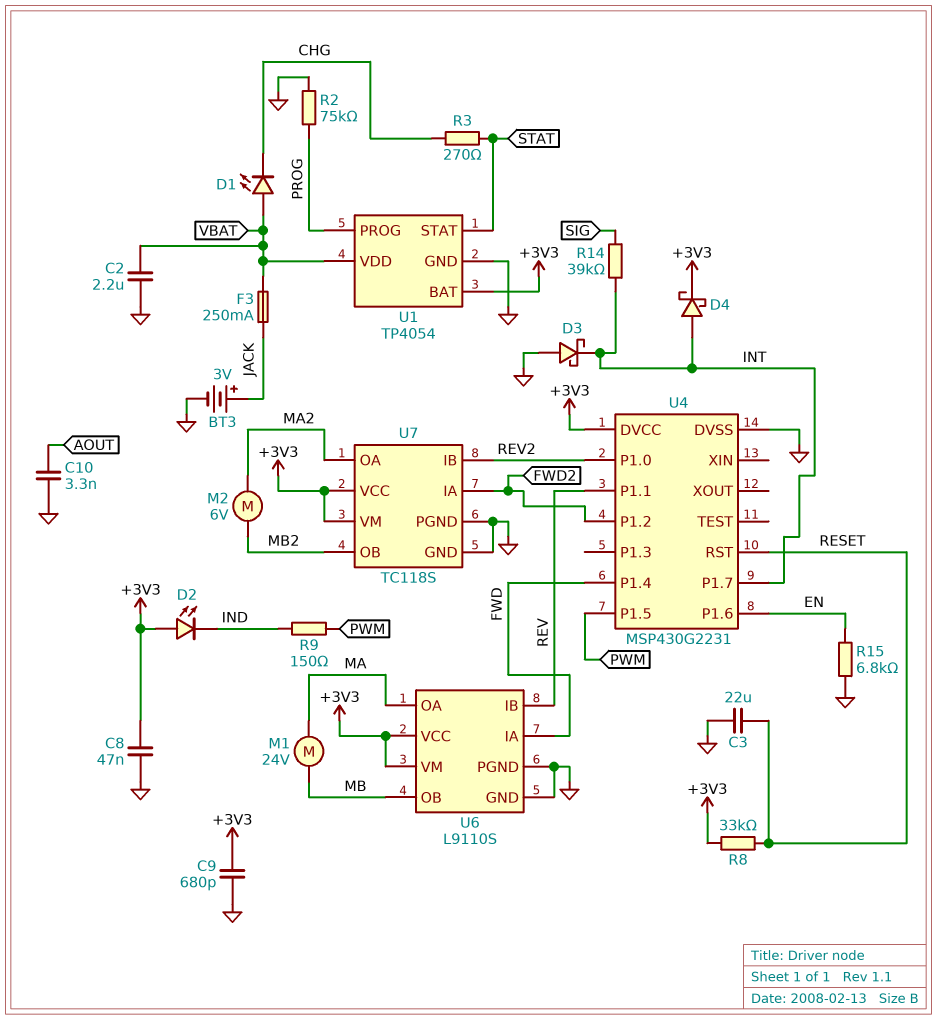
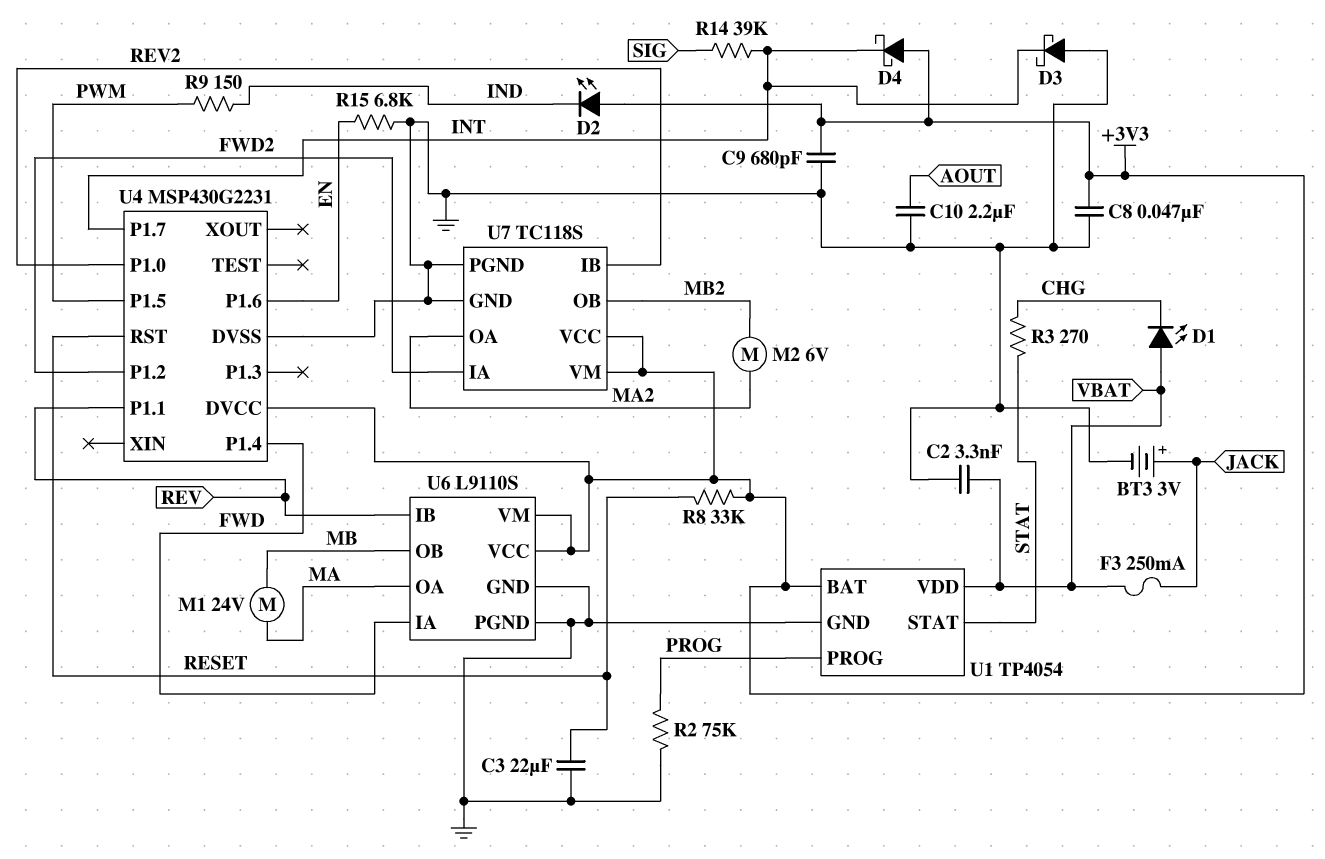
C2: 2.2uF (GND, VBAT) -> 3.3nF (GND, VBAT)
C10: 3.3nF (AOUT, GND) -> 2.2uF (AOUT, GND)
D4: schottky (A INT, K +3V3) -> schottky (A +3V3, K INT)

